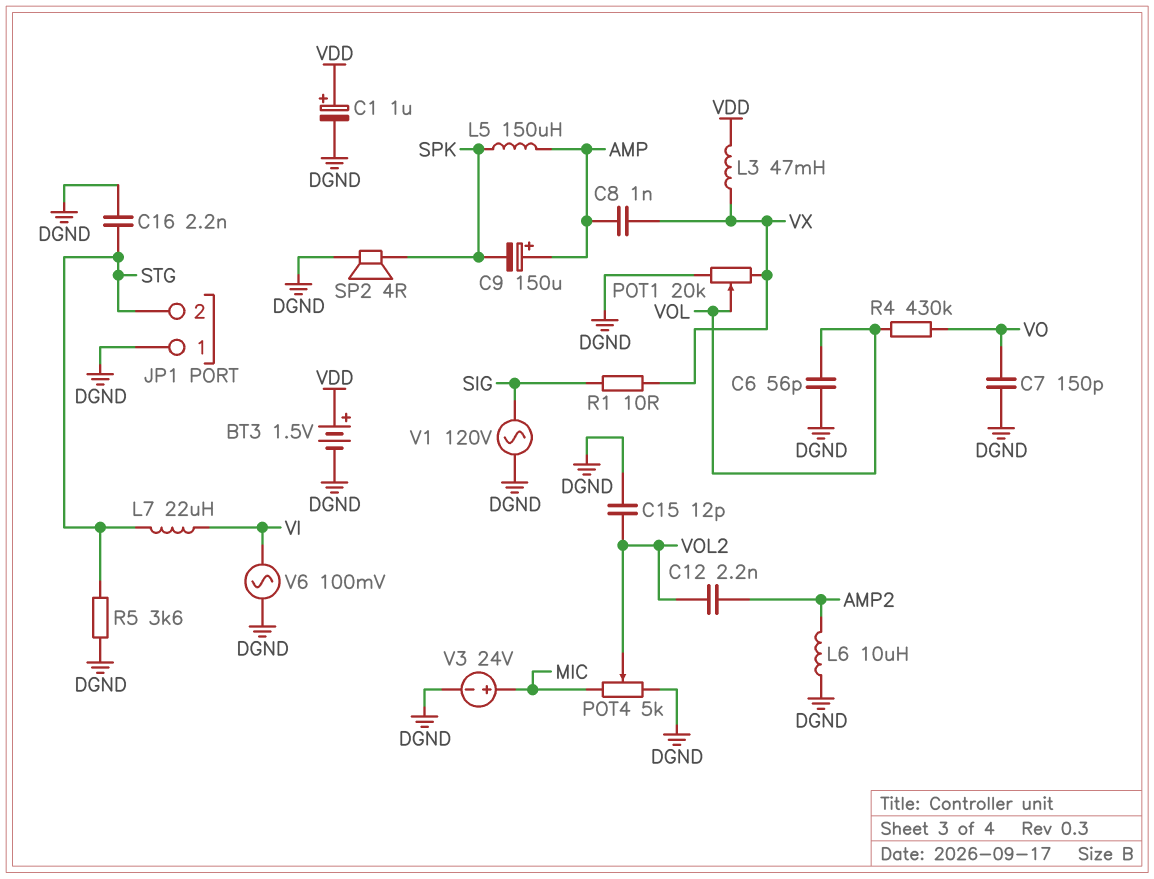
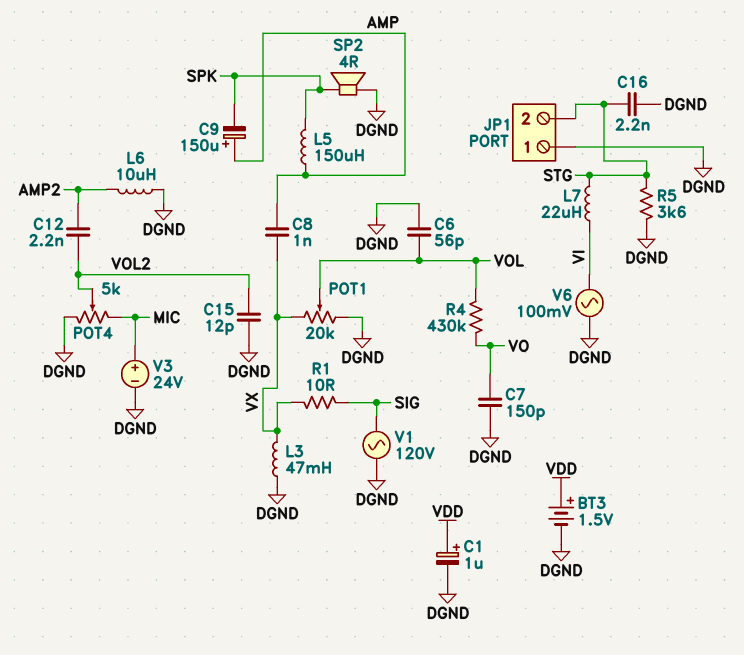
L3: 47mH (VDD, VX) -> 47mH (DGND, VX)

